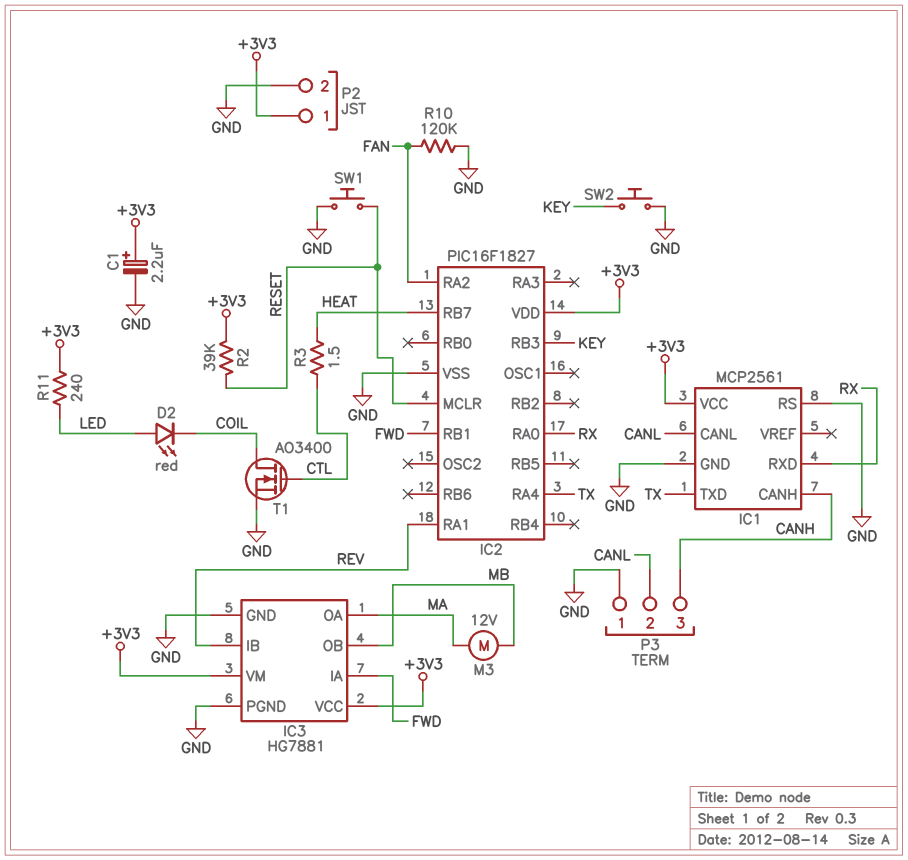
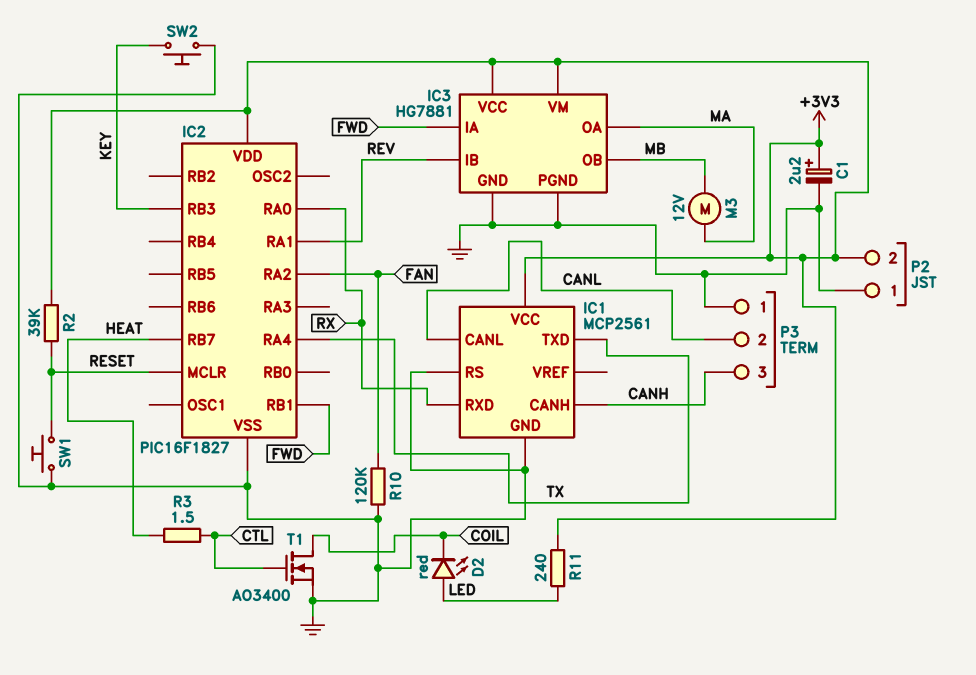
P2 pin 1: +3V3 -> GND
P2 pin 2: GND -> +3V3

